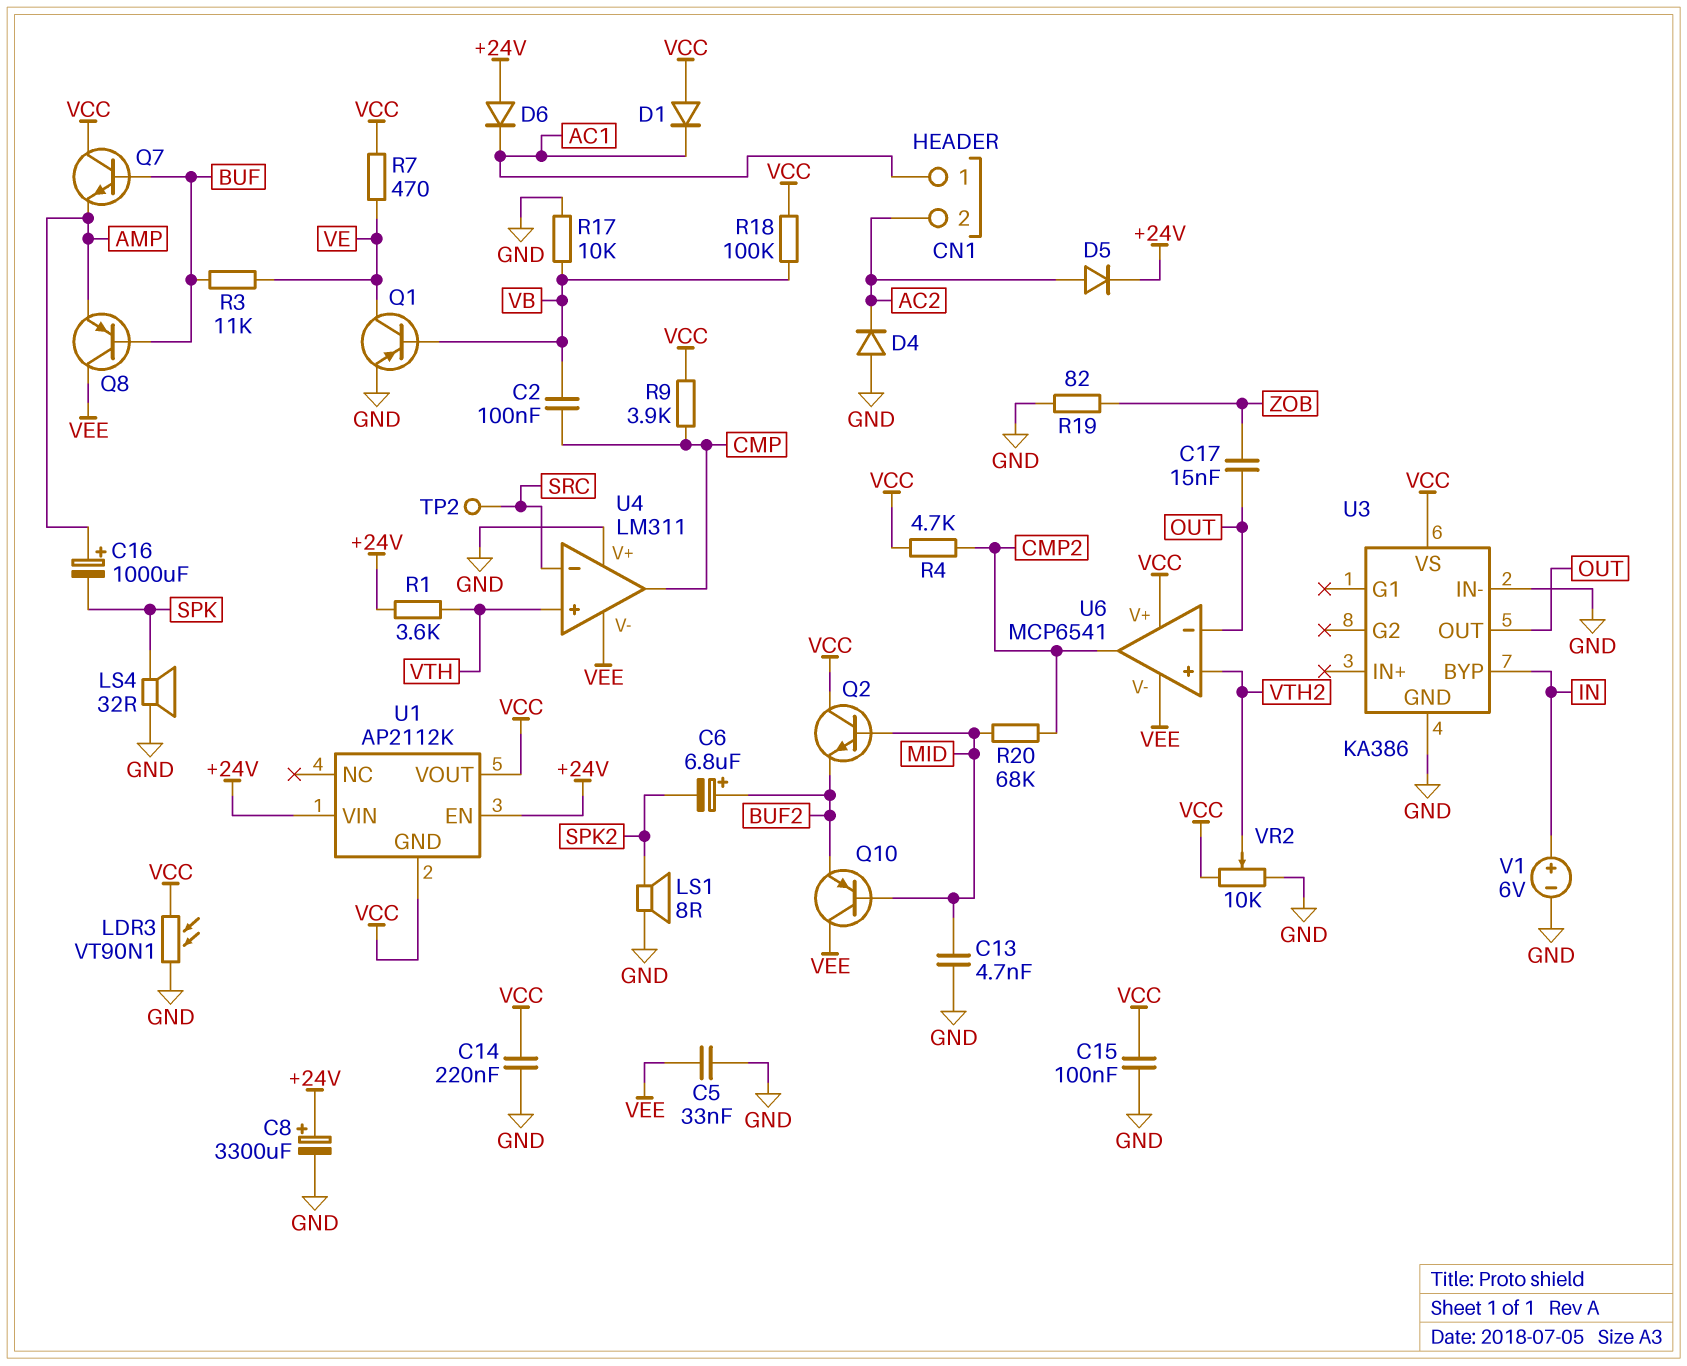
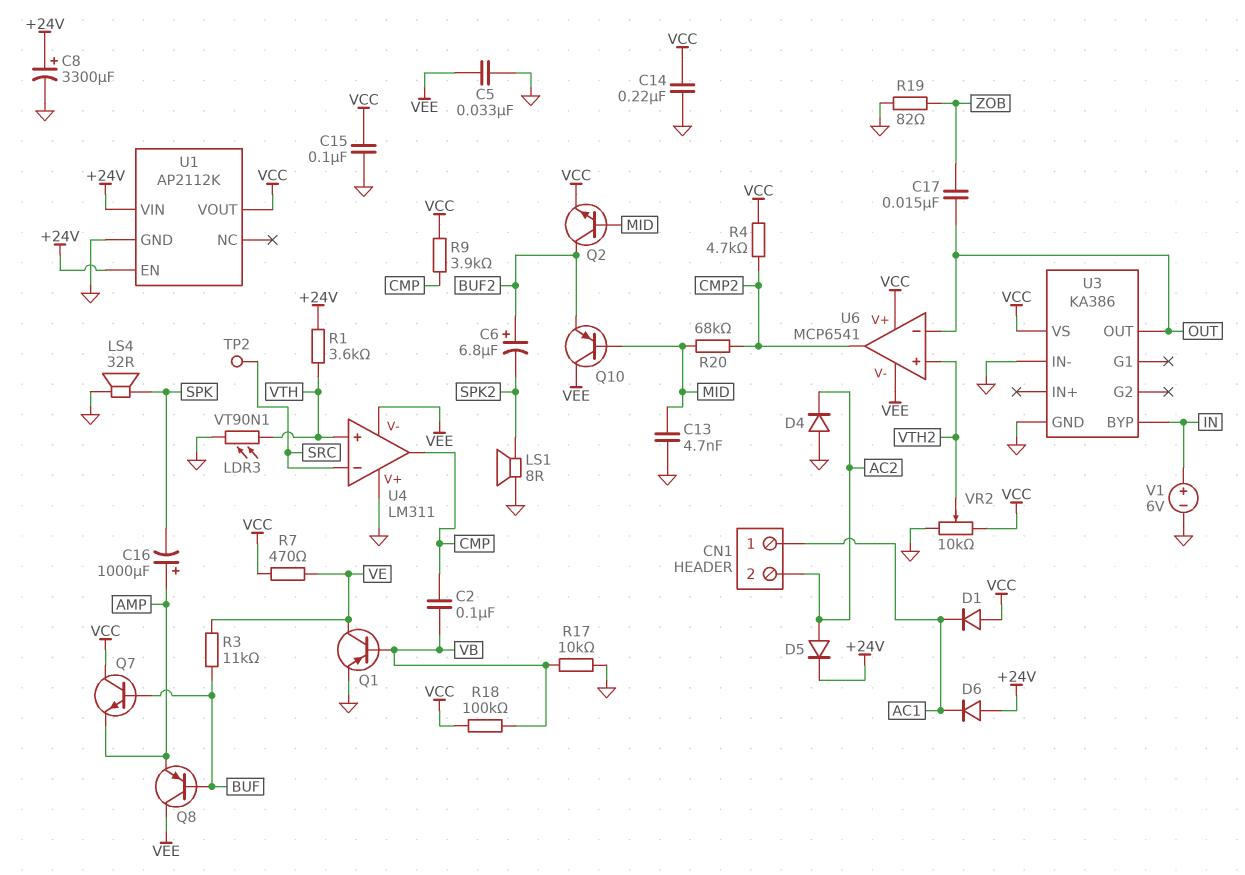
LDR3: VT90N1 (GND, VCC) -> VT90N1 (GND, VTH)
Q2: NPN (B MID, C VCC, E BUF2) -> NPN (B MID, C BUF2, E VCC)
U1 pin GND: VCC -> GND

